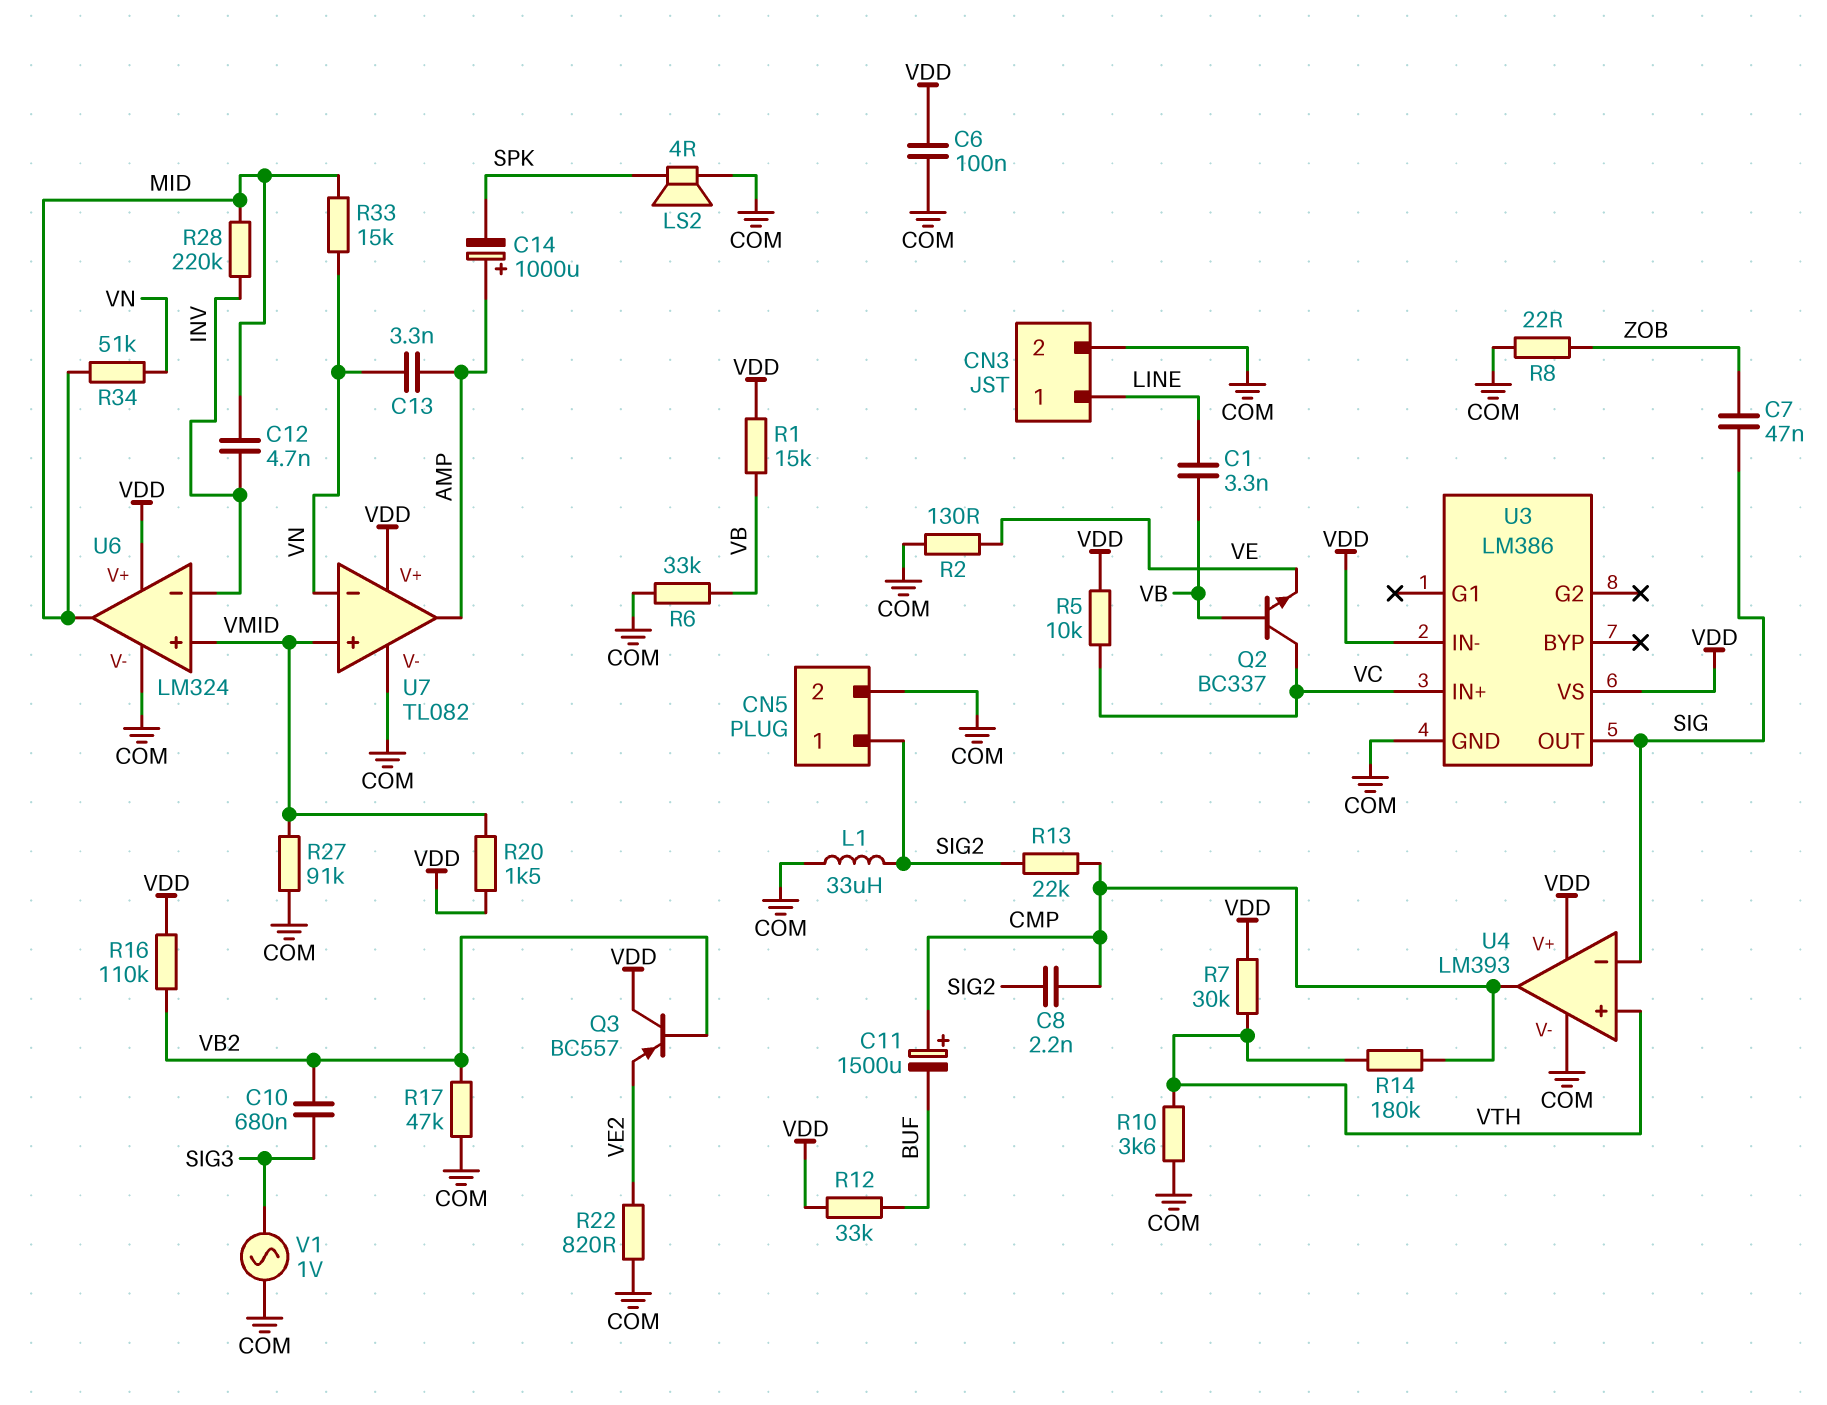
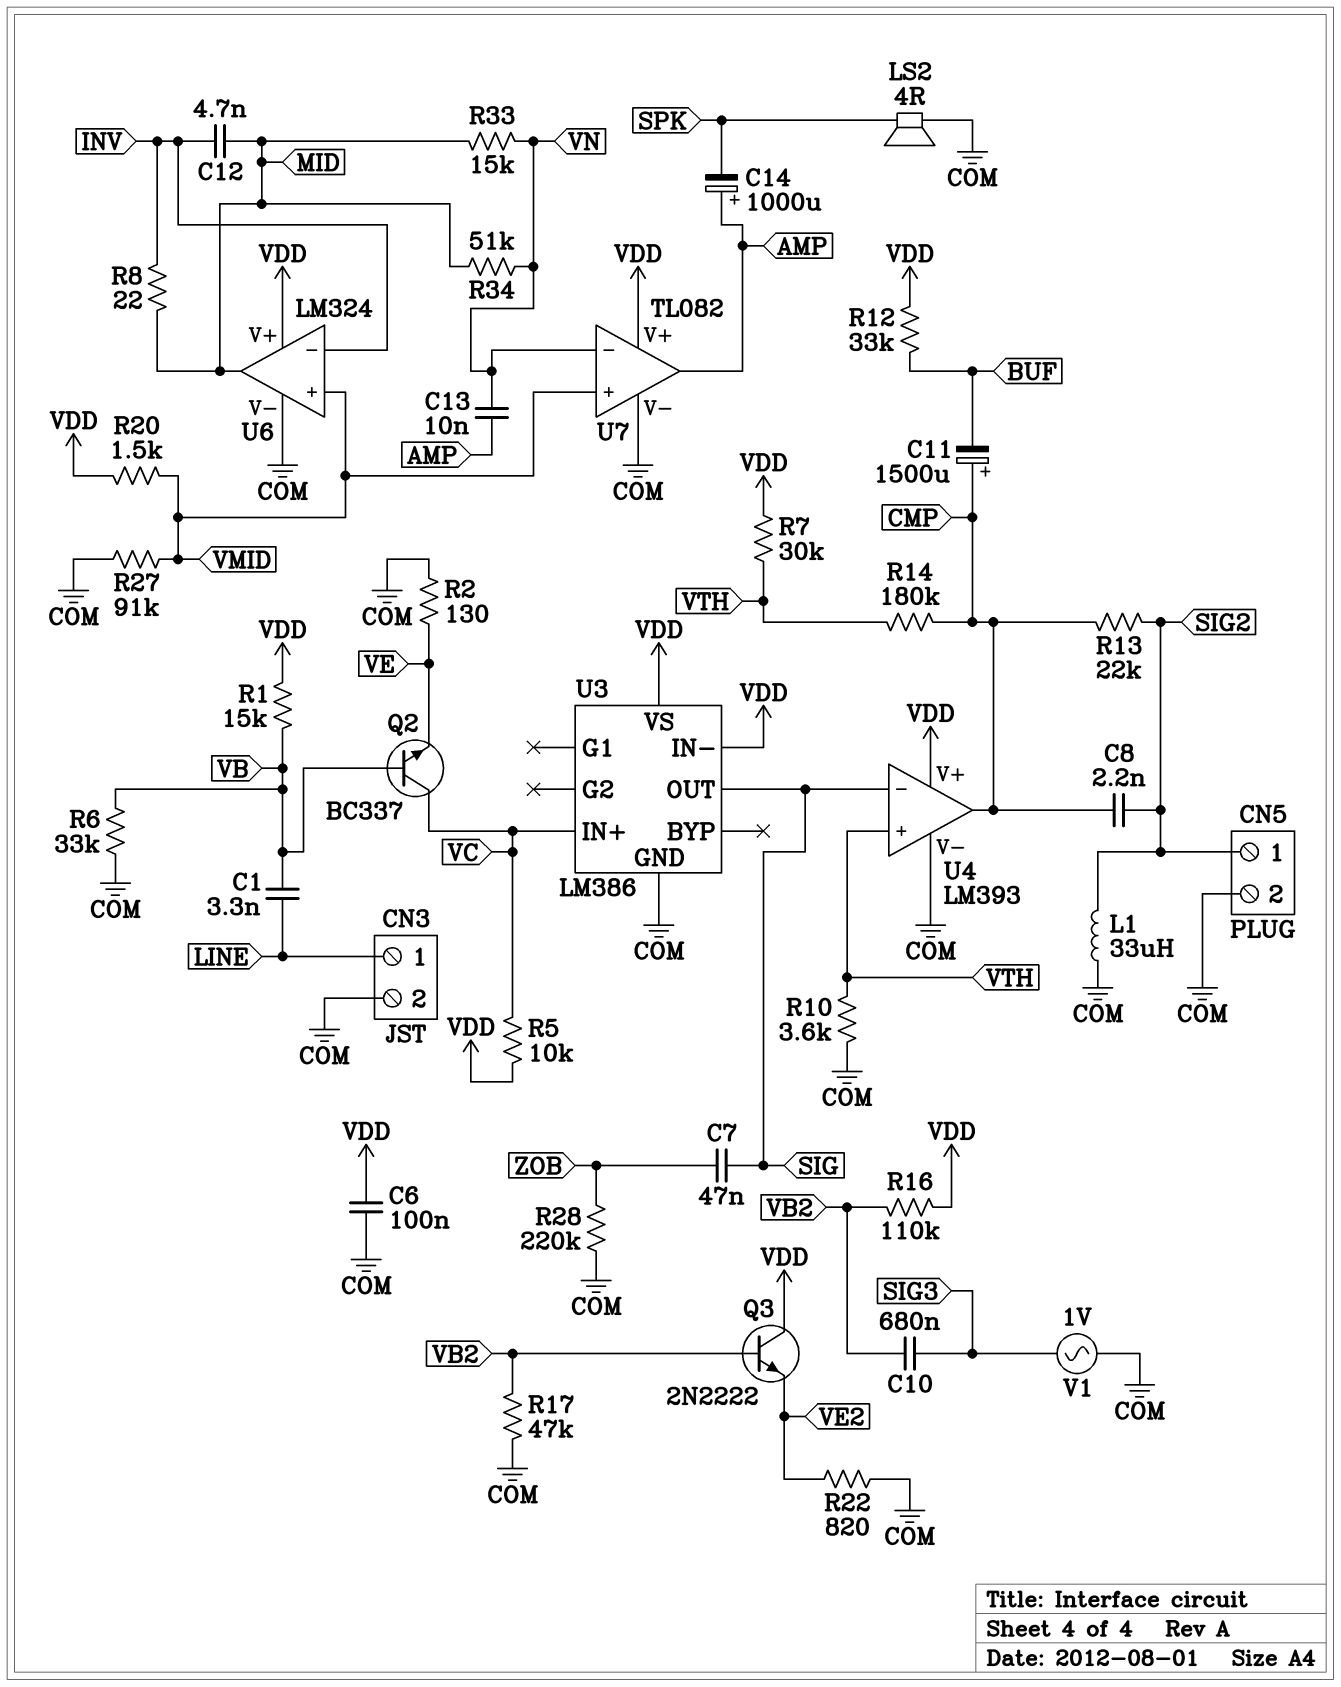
C13: 3.3nF (AMP, VN) -> 10nF (AMP, VN)
Q3: PNP BC557 (B VB2, C VDD, E VE2) -> NPN 2N2222 (B VB2, C VDD, E VE2)
R8: 22 (COM, ZOB) -> 22 (INV, MID)
R28: 220k (INV, MID) -> 220k (COM, ZOB)

